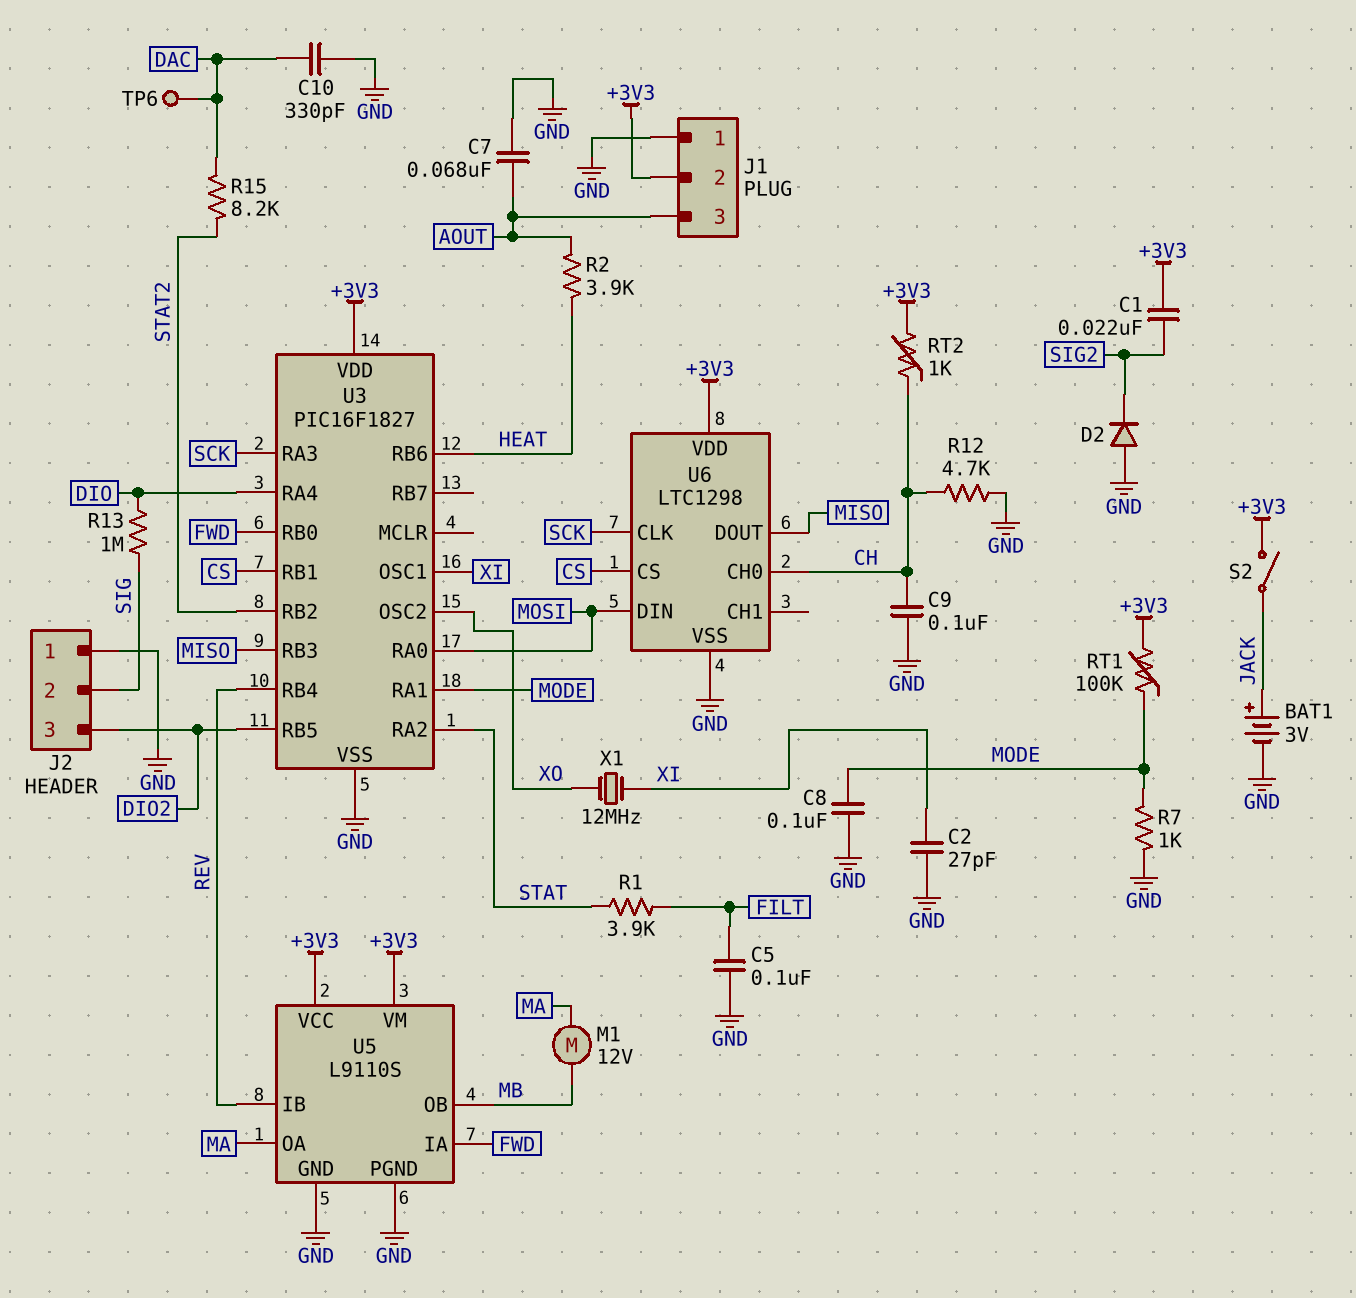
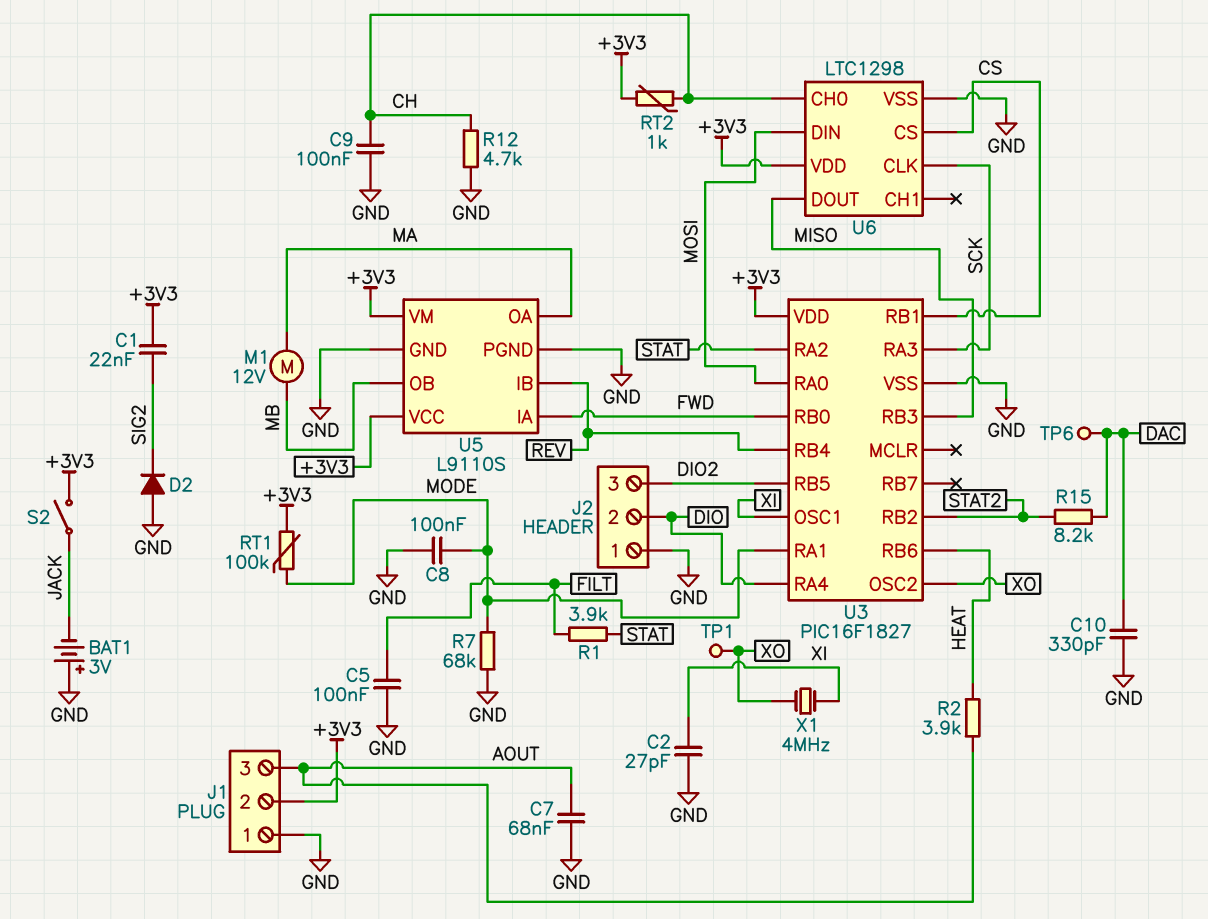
BAT1: 3V (plus JACK, minus GND) -> 3V (plus GND, minus JACK)
J2 pin 2: SIG -> DIO
R7: 1k (GND, MODE) -> 68k (GND, MODE)
R13: 1M (DIO, SIG) -> none
TP1: none -> test point (XO)
X1: 12MHz (XI, XO) -> 4MHz (XI, XO)

